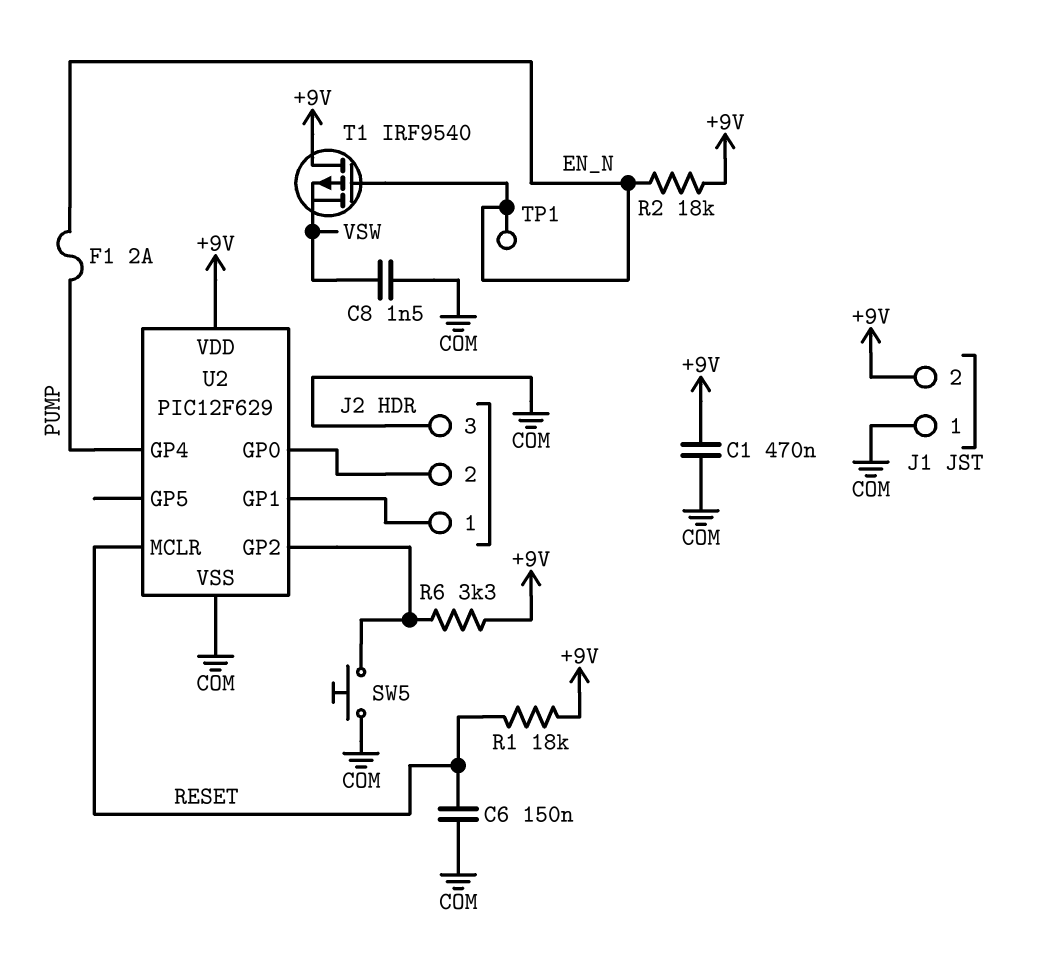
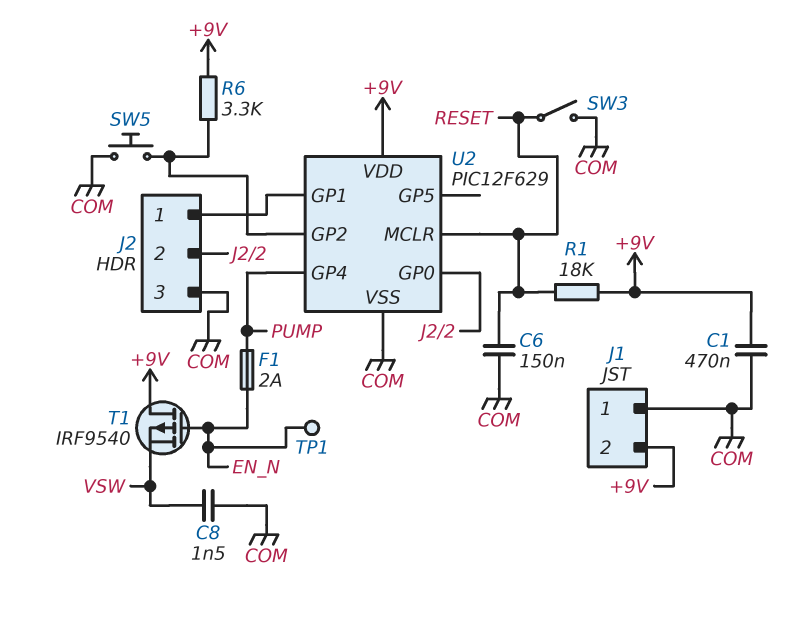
R2: 18k (+9V, EN_N) -> none
SW3: none -> switch (COM, RESET)

